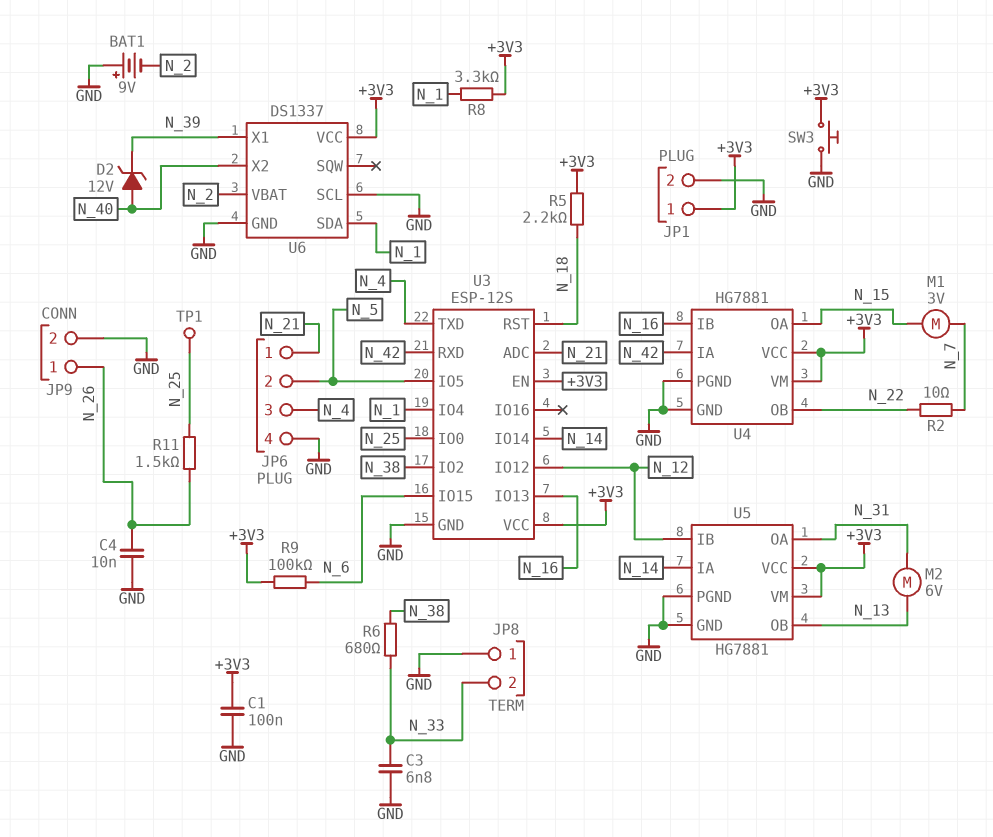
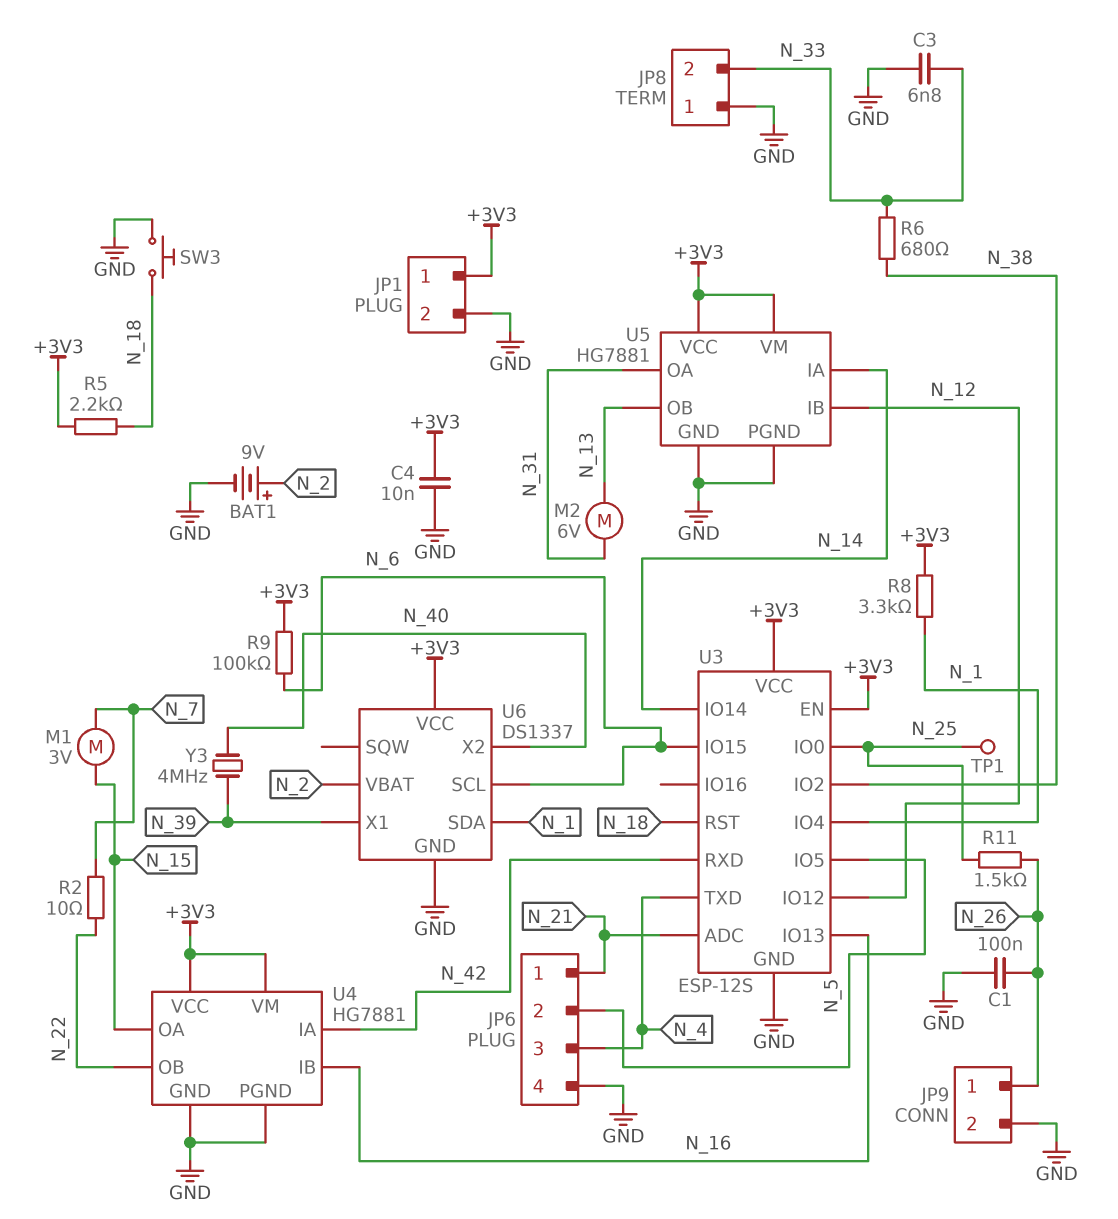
BAT1: 9V (plus GND, minus N_2) -> 9V (plus N_2, minus GND)
C1: 100nF (+3V3, GND) -> 100nF (GND, N_26)
C4: 10nF (GND, N_26) -> 10nF (+3V3, GND)
D2: zener 12V (A N_40, K N_39) -> none
SW3: button (+3V3, GND) -> button (GND, N_18)
U6 pin SCL: GND -> N_6
Y3: none -> 4MHz (N_39, N_40)

